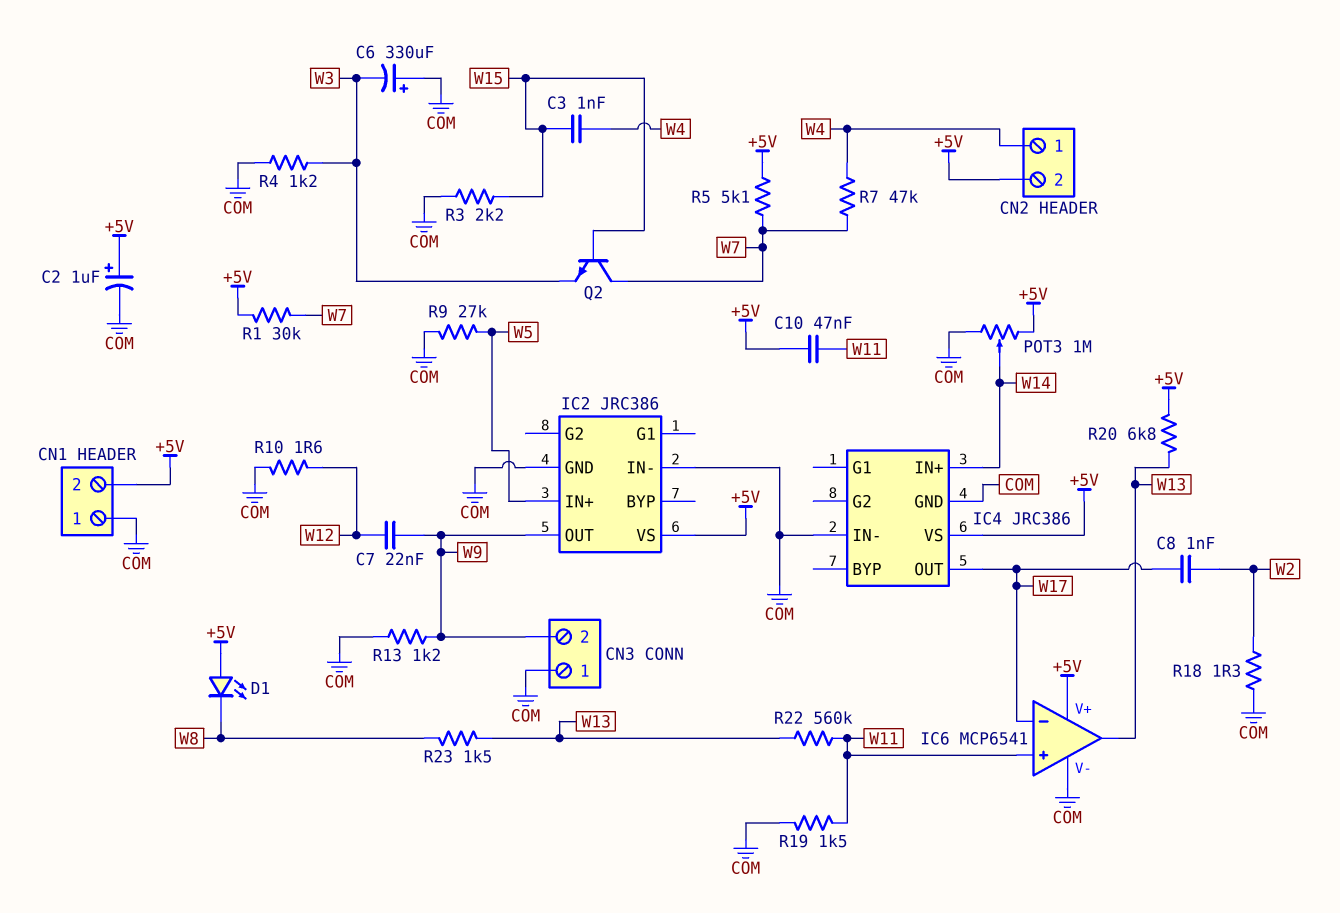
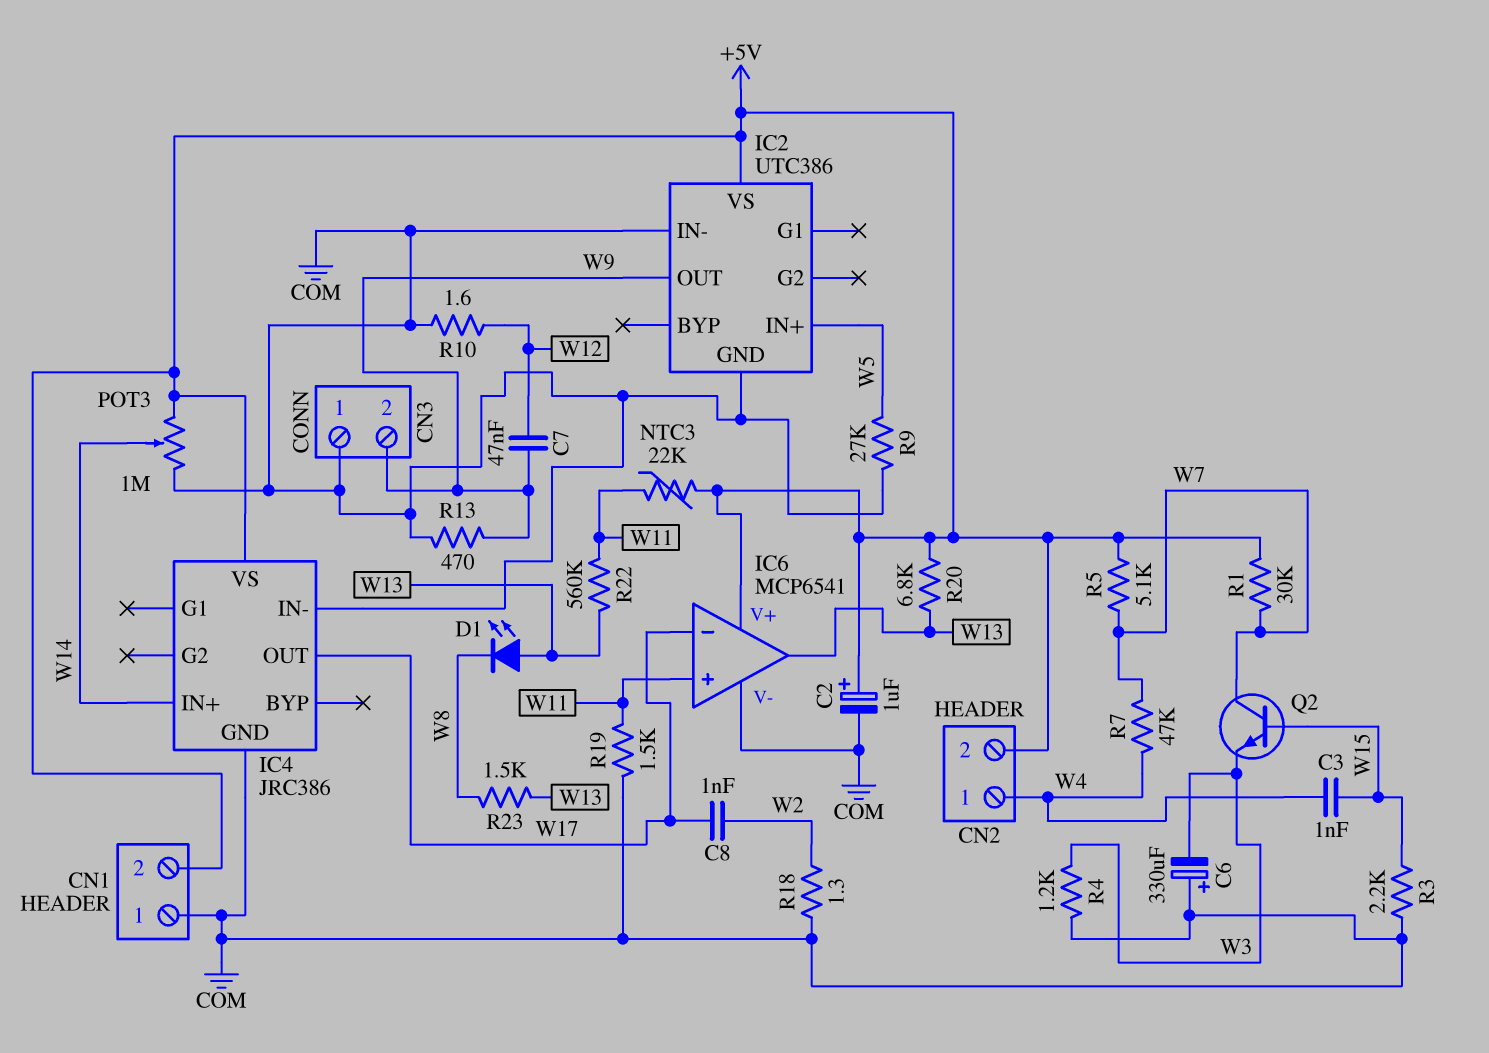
C7: 22nF (W9, W12) -> 47nF (W9, W12)
C10: 47nF (+5V, W11) -> none
D1: LED (A +5V, K W8) -> LED (A W13, K W8)
IC2: JRC386 -> UTC386
NTC3: none -> 22k (+5V, W11)
R13: 1.2k (COM, W9) -> 470 (COM, W9)

